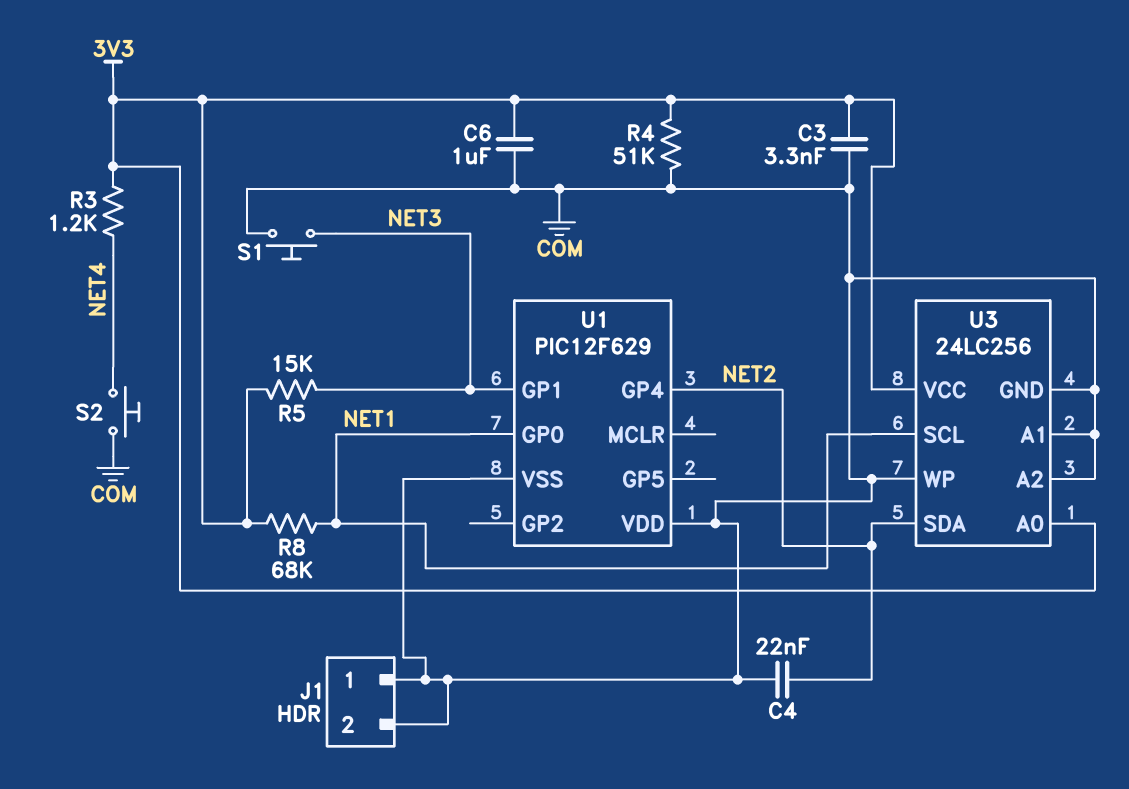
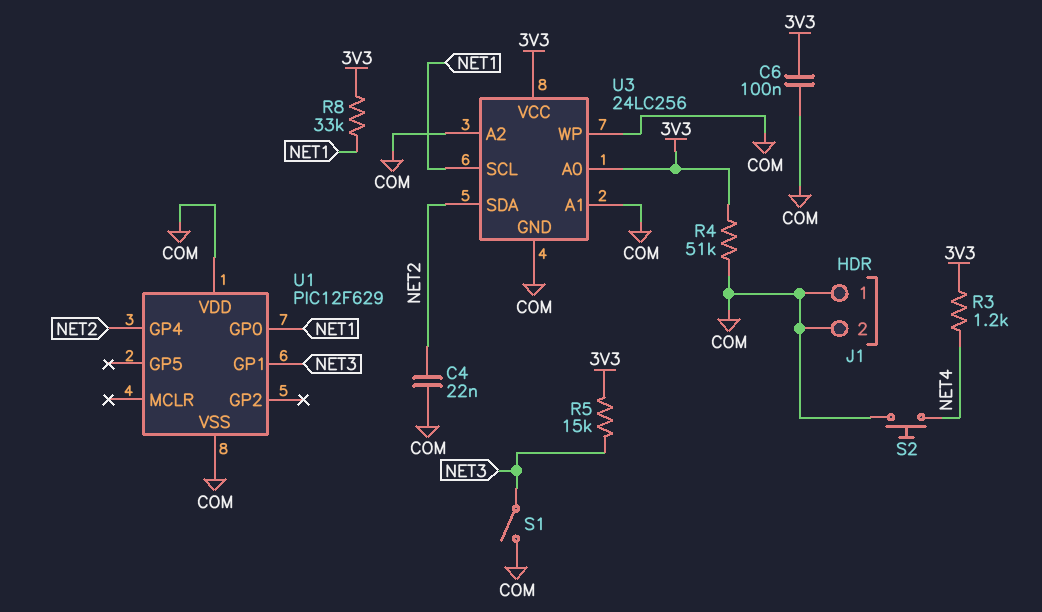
C3: 3.3nF (3V3, COM) -> none
C6: 1uF (3V3, COM) -> 100nF (3V3, COM)
R8: 68k (3V3, NET1) -> 33k (3V3, NET1)
S1: button (COM, NET3) -> switch (COM, NET3)

